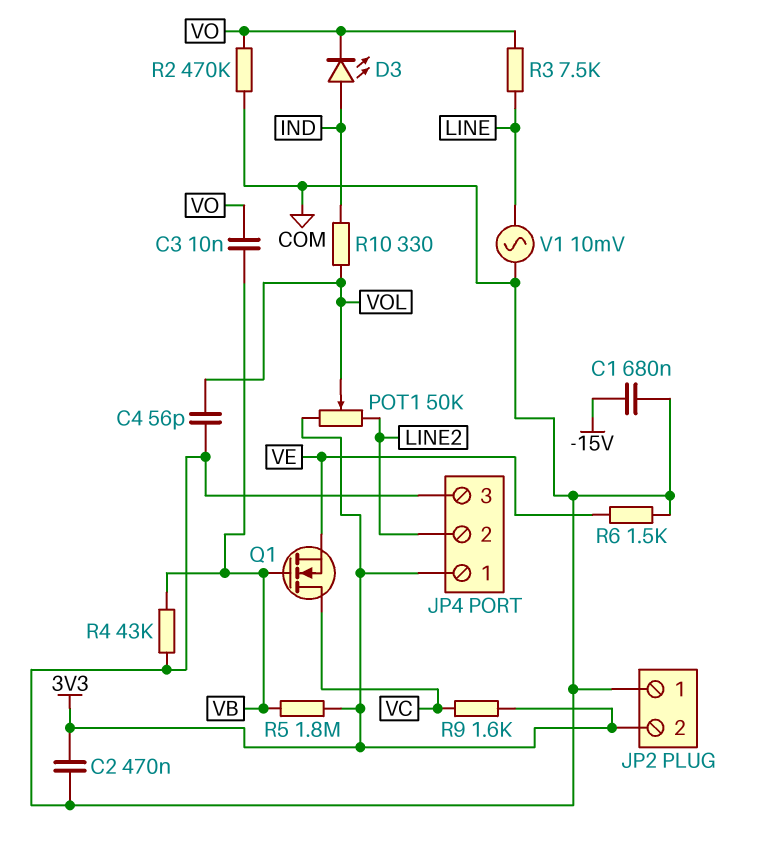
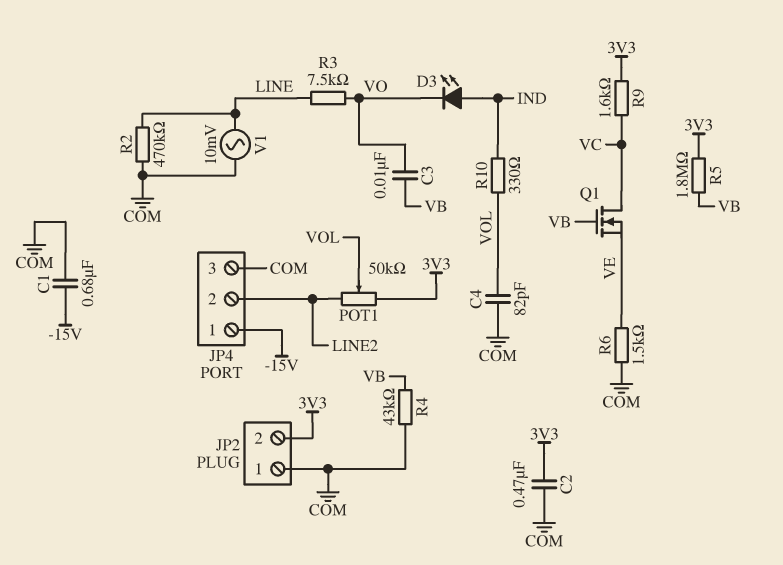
C4: 56pF (COM, VOL) -> 82pF (COM, VOL)
JP4 pin 1: 3V3 -> -15V
R2: 470k (COM, VO) -> 470k (COM, LINE)

